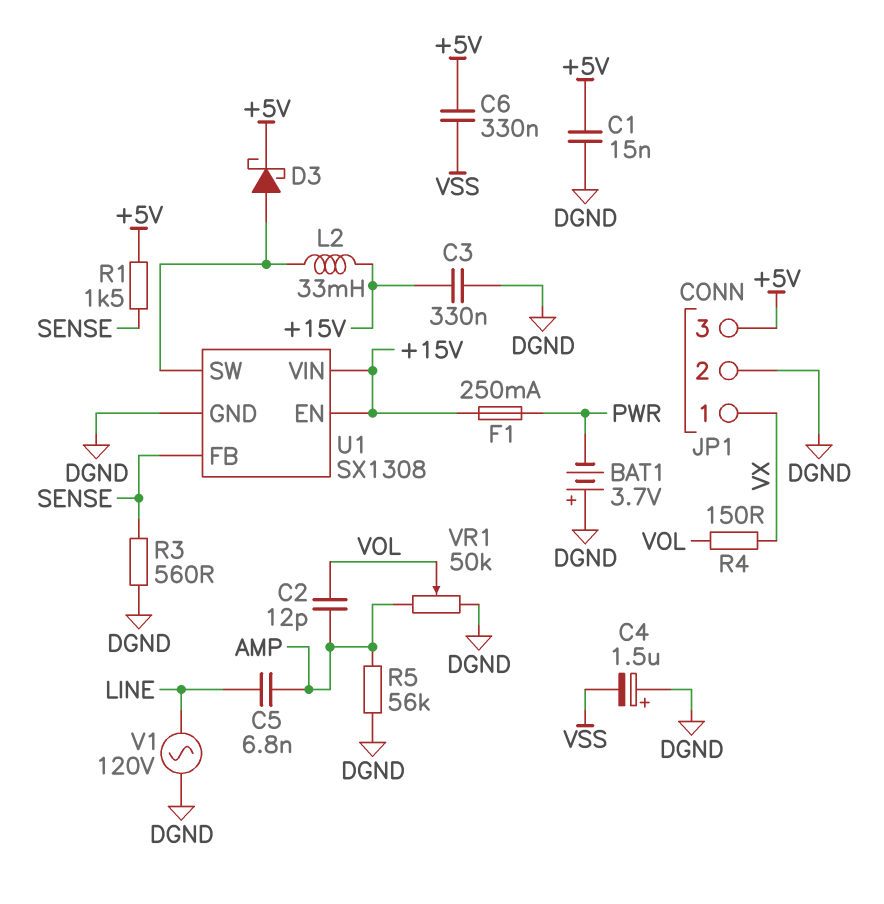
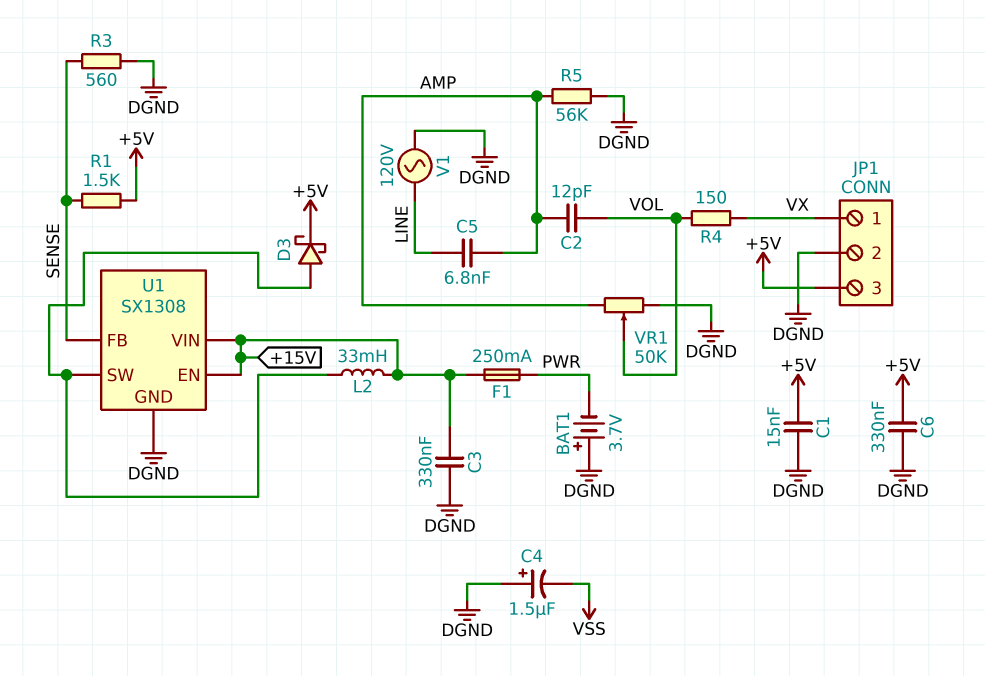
C6: 330nF (+5V, VSS) -> 330nF (+5V, DGND)

